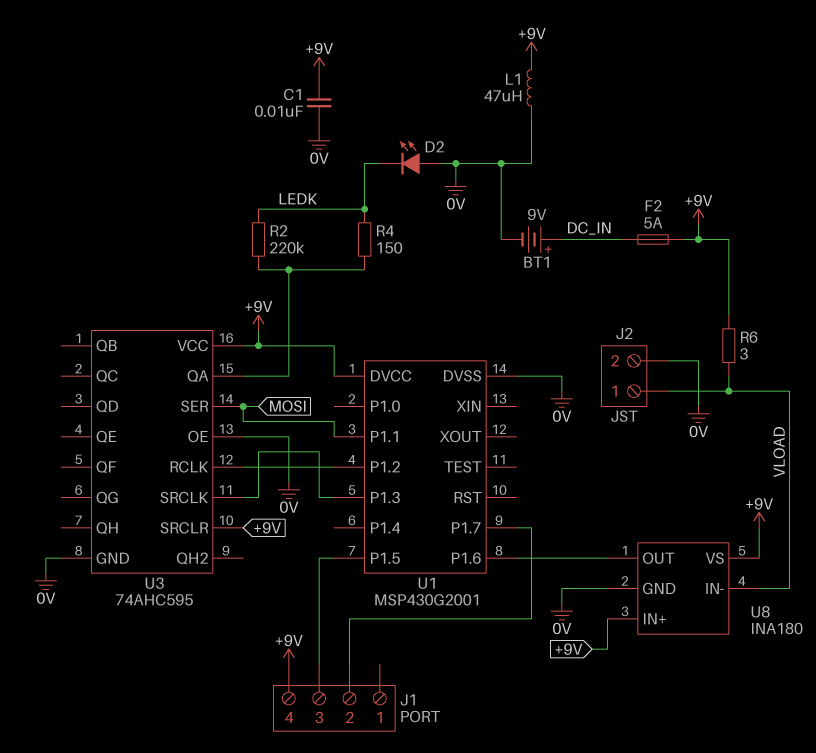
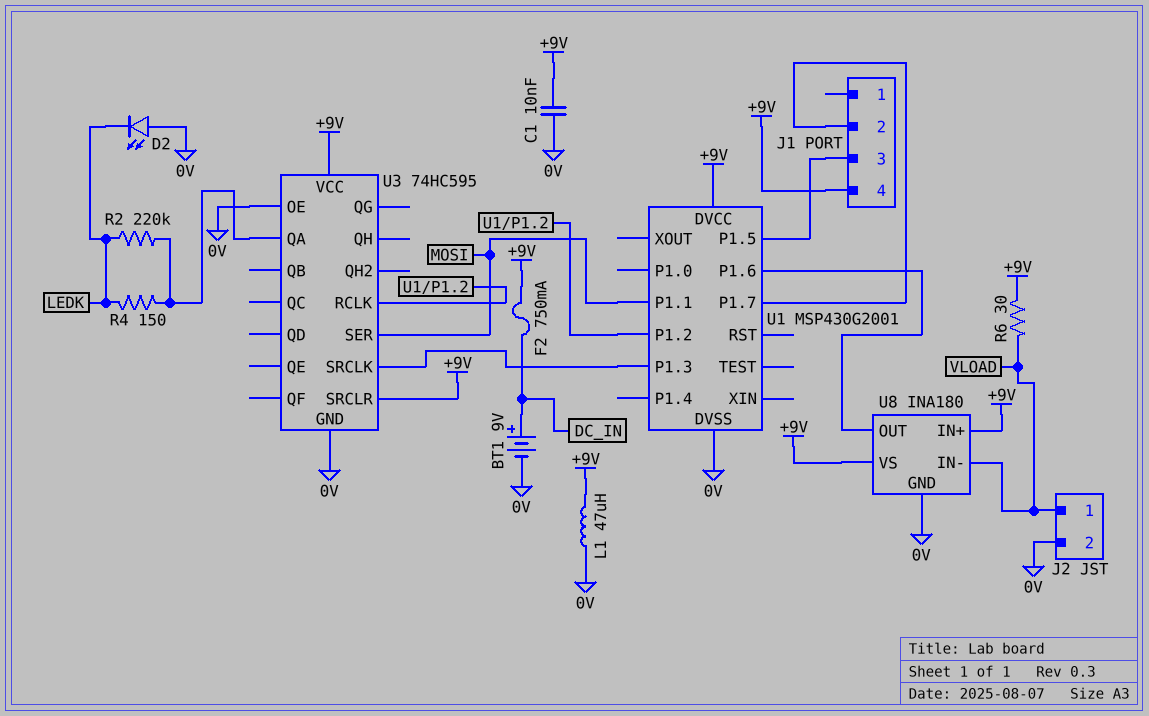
F2: 5A (+9V, DC_IN) -> 750mA (+9V, DC_IN)
R6: 3 (+9V, VLOAD) -> 30 (+9V, VLOAD)
U3: 74AHC595 -> 74HC595

